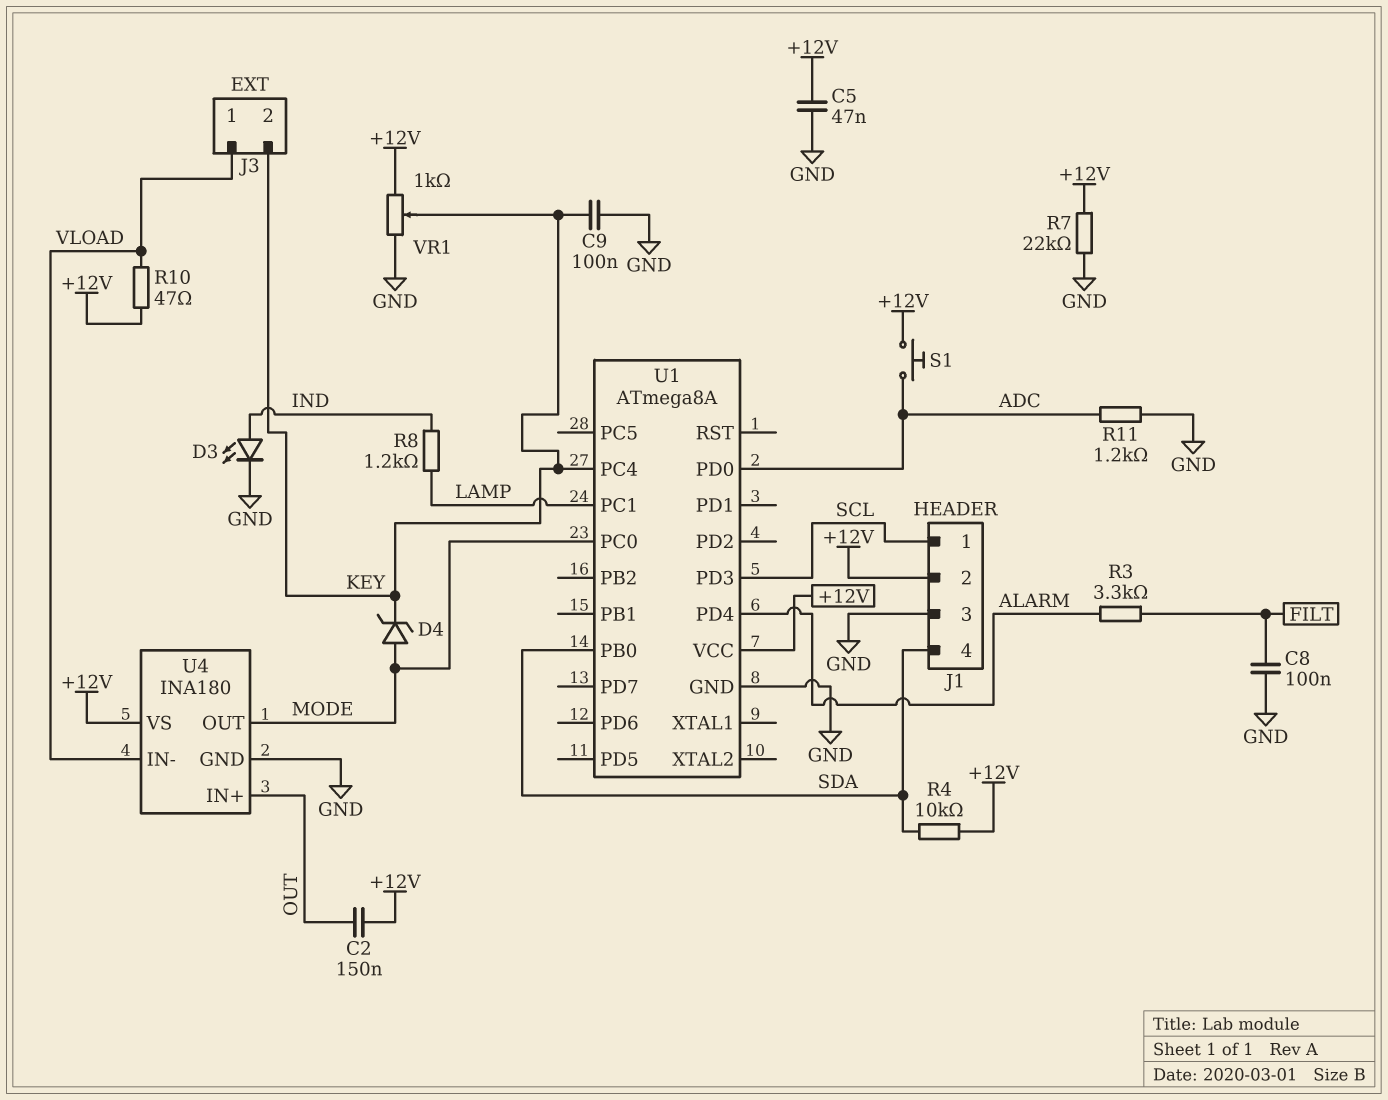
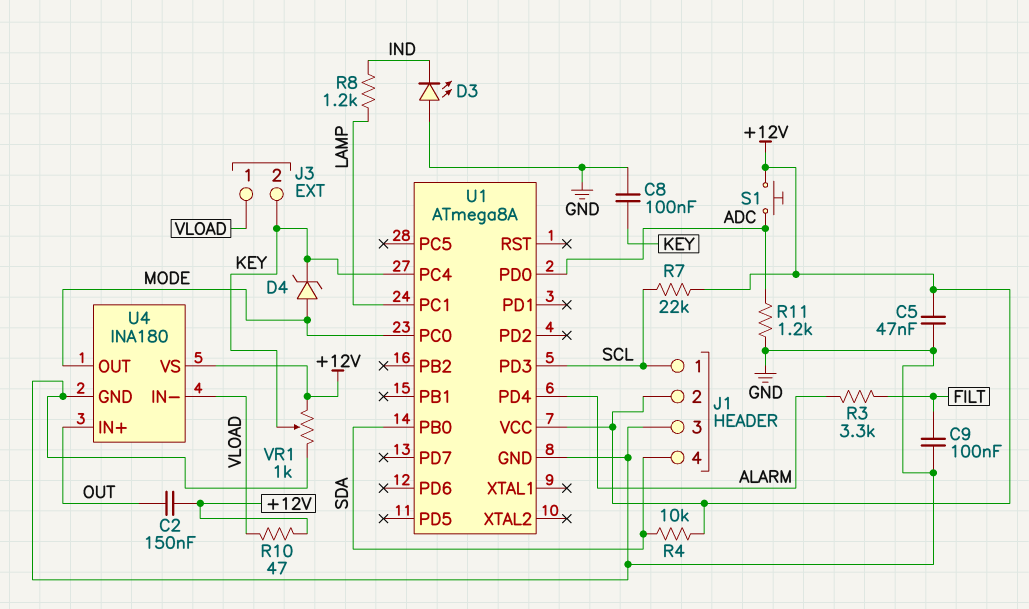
C8: 100nF (FILT, GND) -> 100nF (GND, KEY)
C9: 100nF (GND, KEY) -> 100nF (FILT, GND)
D3: LED (A IND, K GND) -> LED (A GND, K IND)
R7: 22k (+12V, GND) -> 22k (+12V, SCL)

